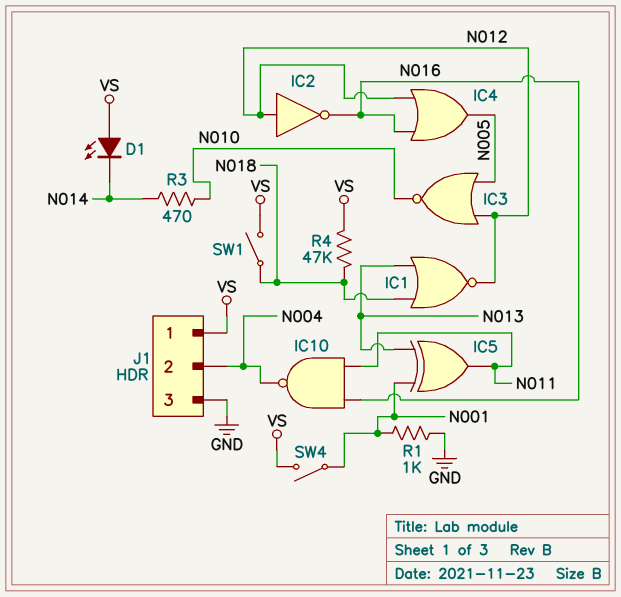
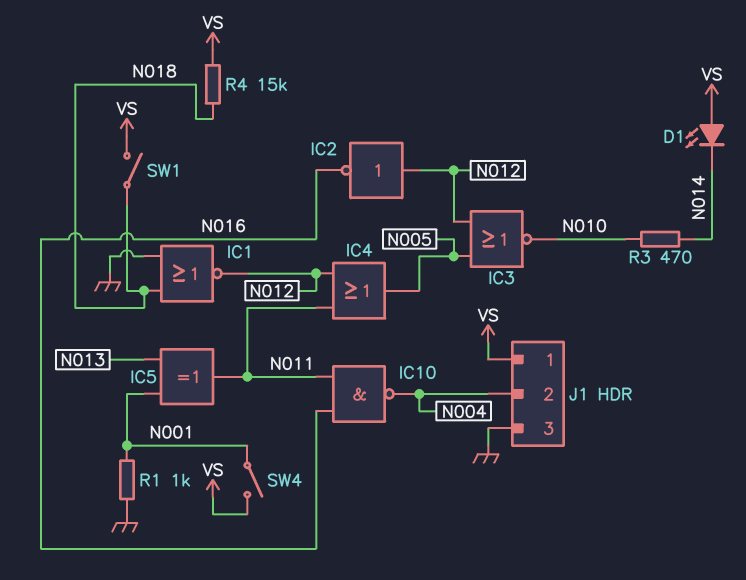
IC1: NOR (in N013, in N018, out N012) -> NOR (in GND, in N018, out N012)
IC4: OR (in N012, in N016, out N005) -> OR (in N011, in N012, out N005)
R4: 47k (N018, VS) -> 15k (N018, VS)

